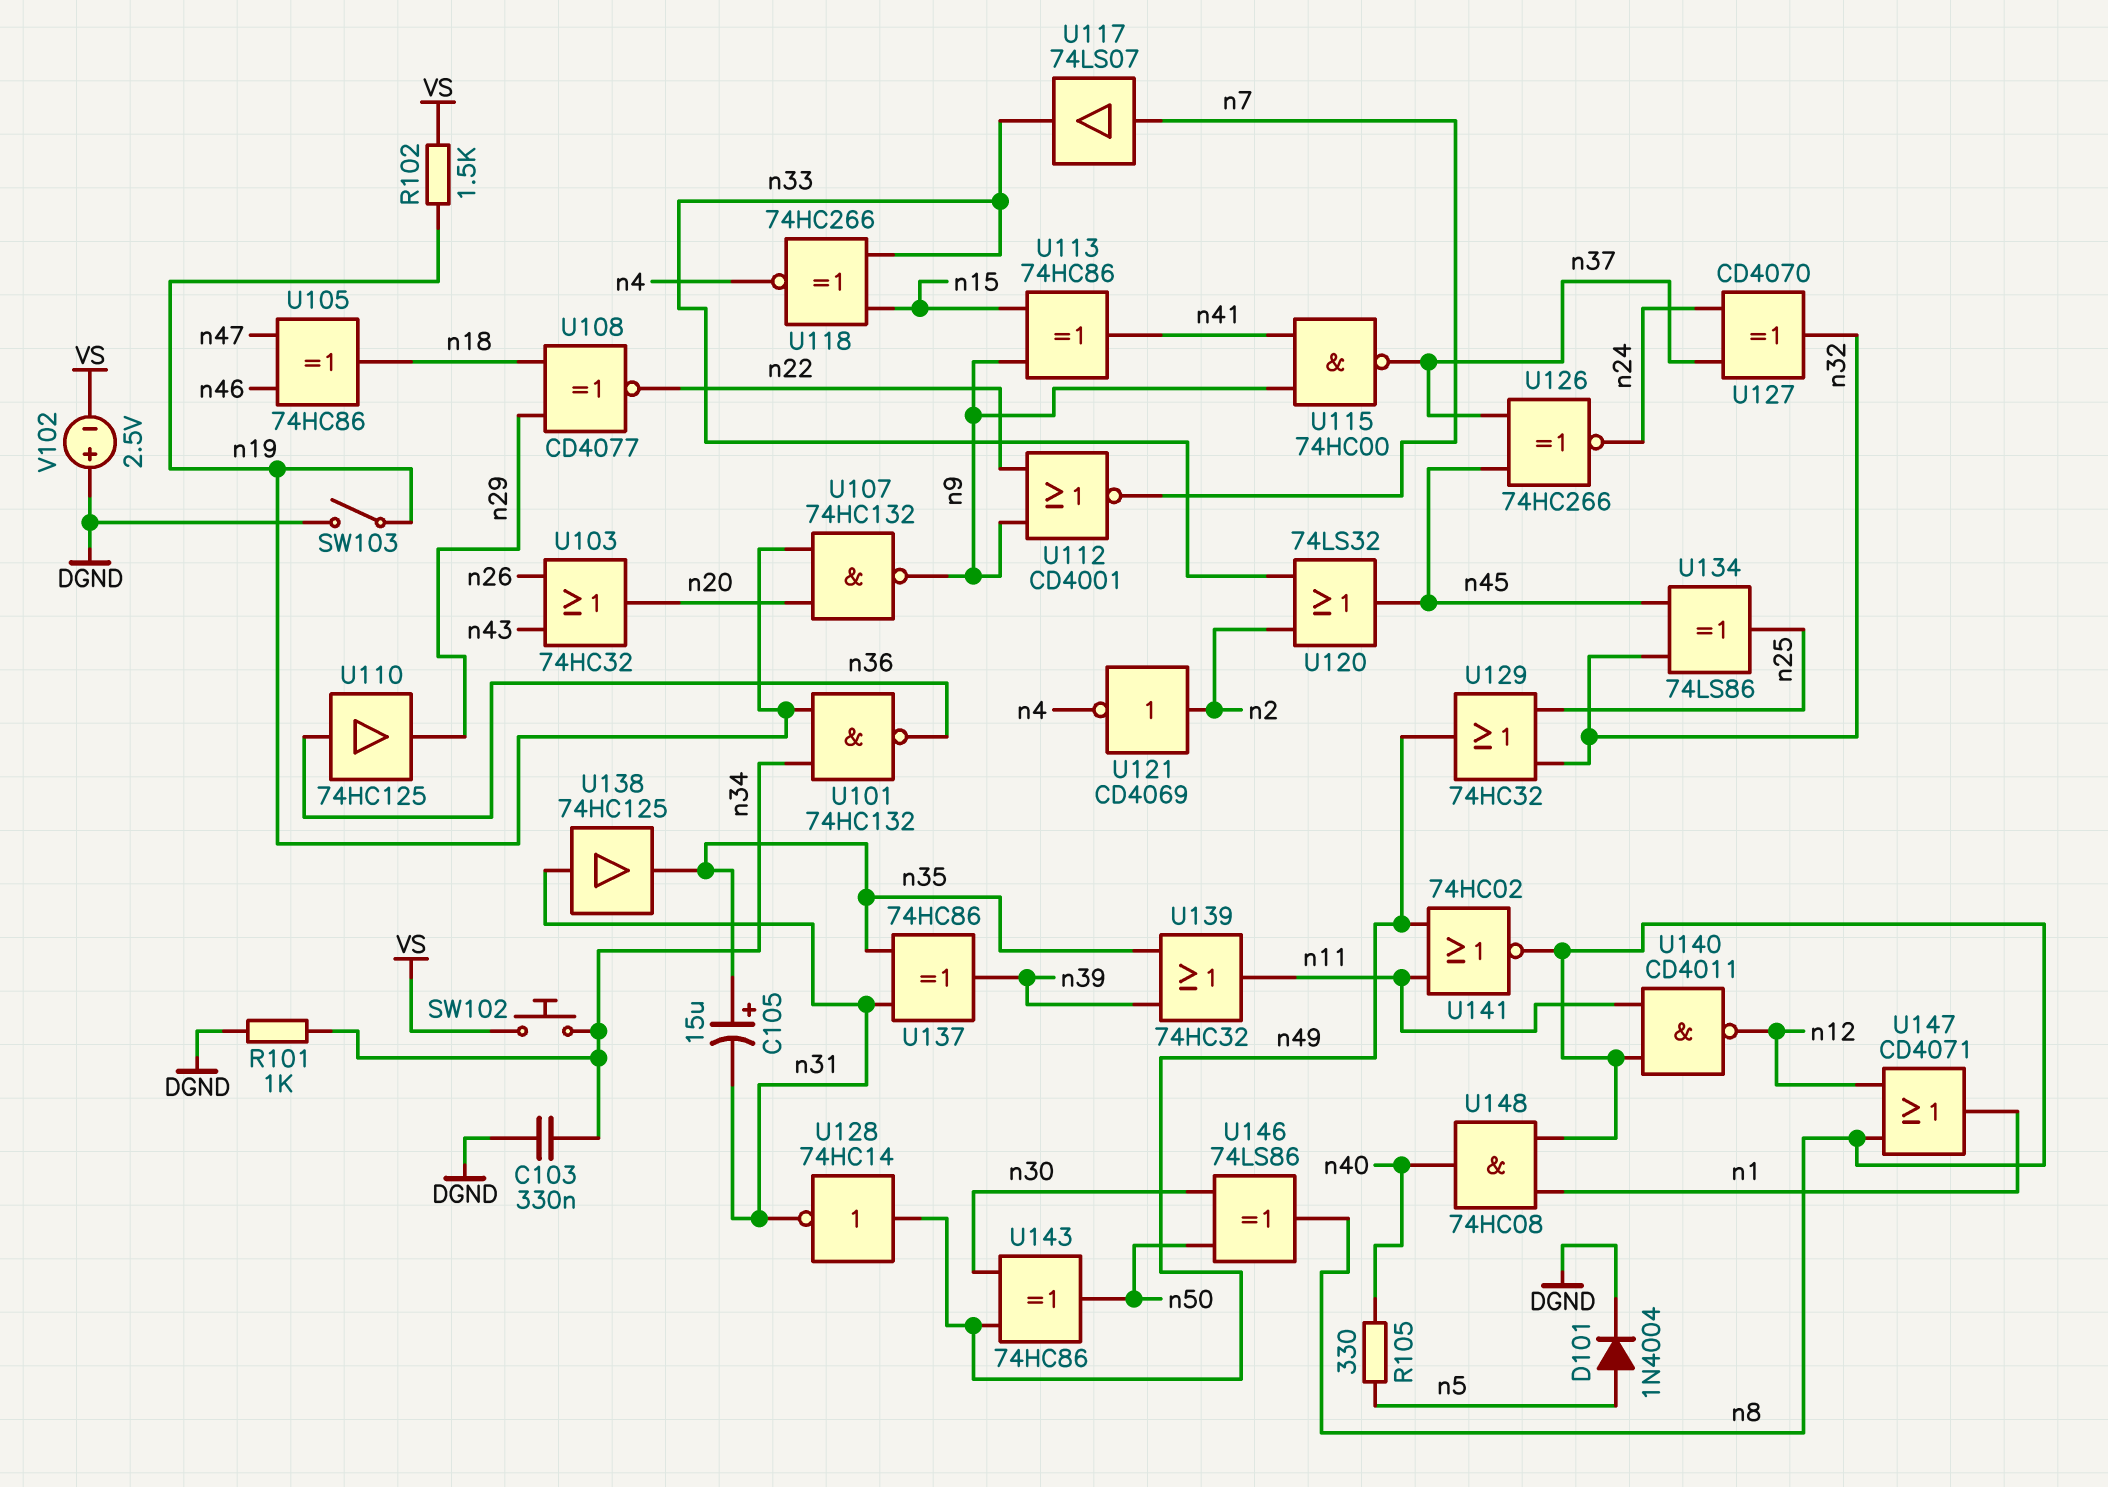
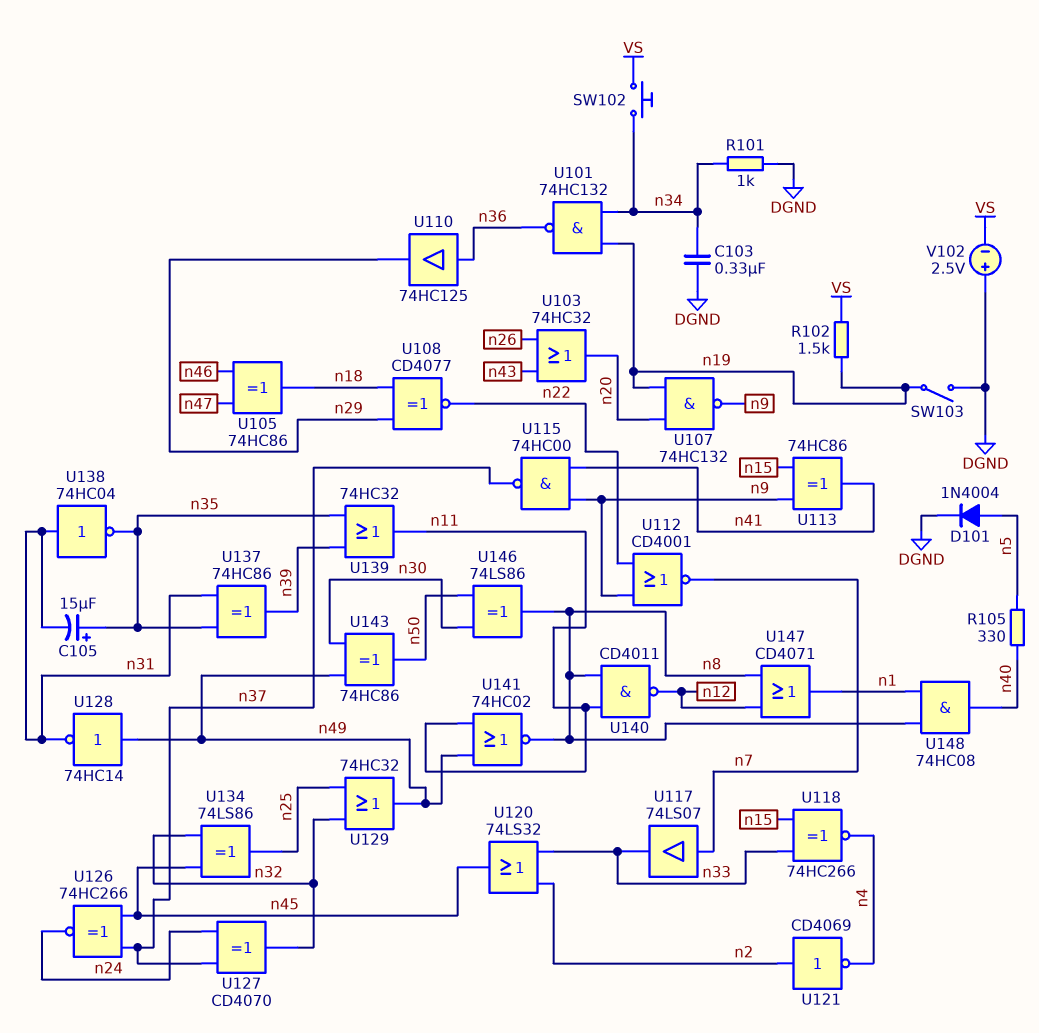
U138: buffer 74HC125 (in n31, out n35) -> NOT 74HC04 (in n31, out n35)

